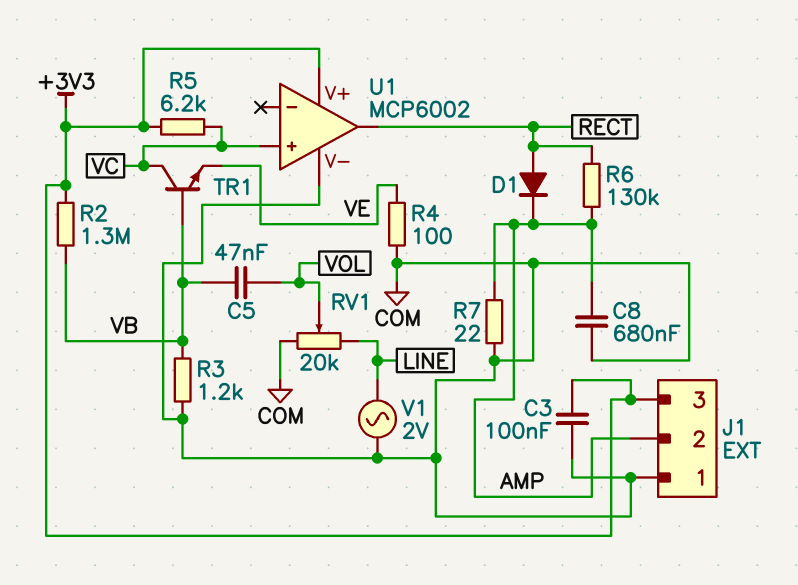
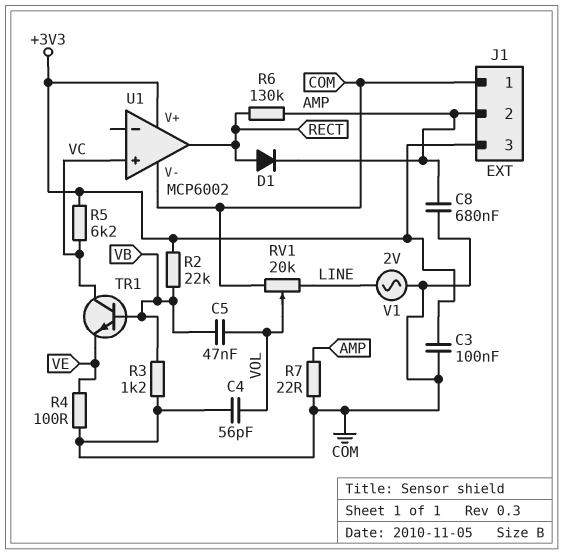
C4: none -> 56pF (COM, VOL)
R2: 1.3M (+3V3, VB) -> 22k (+3V3, VB)

